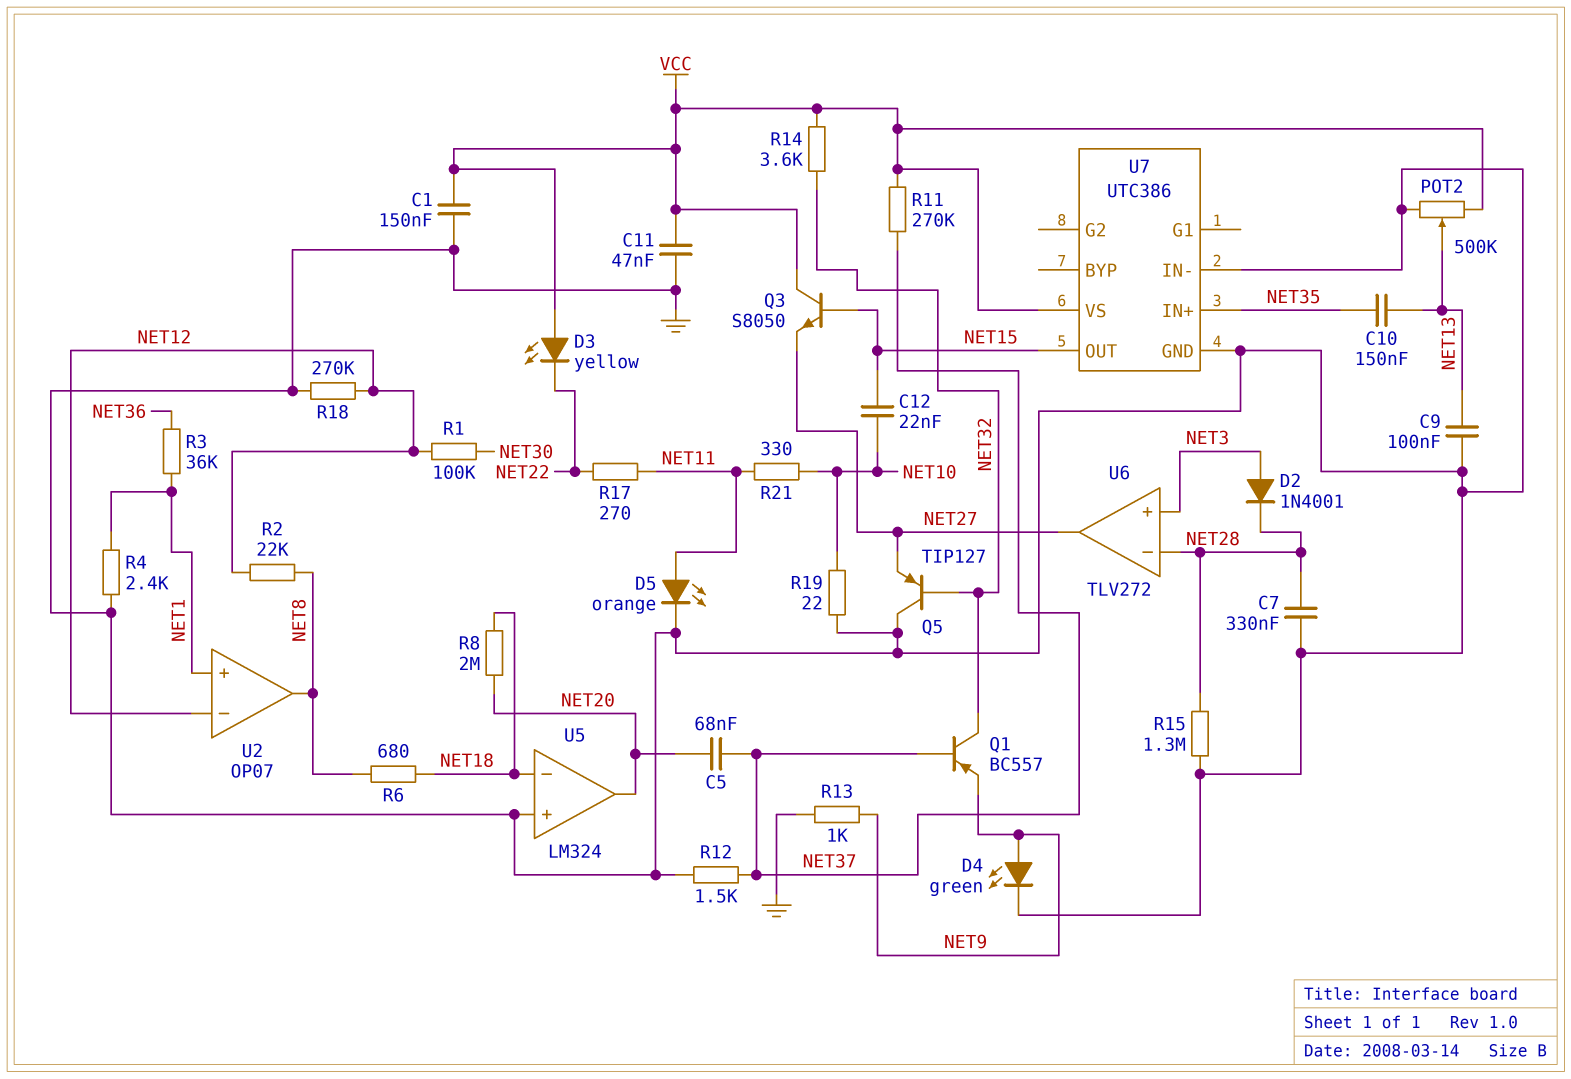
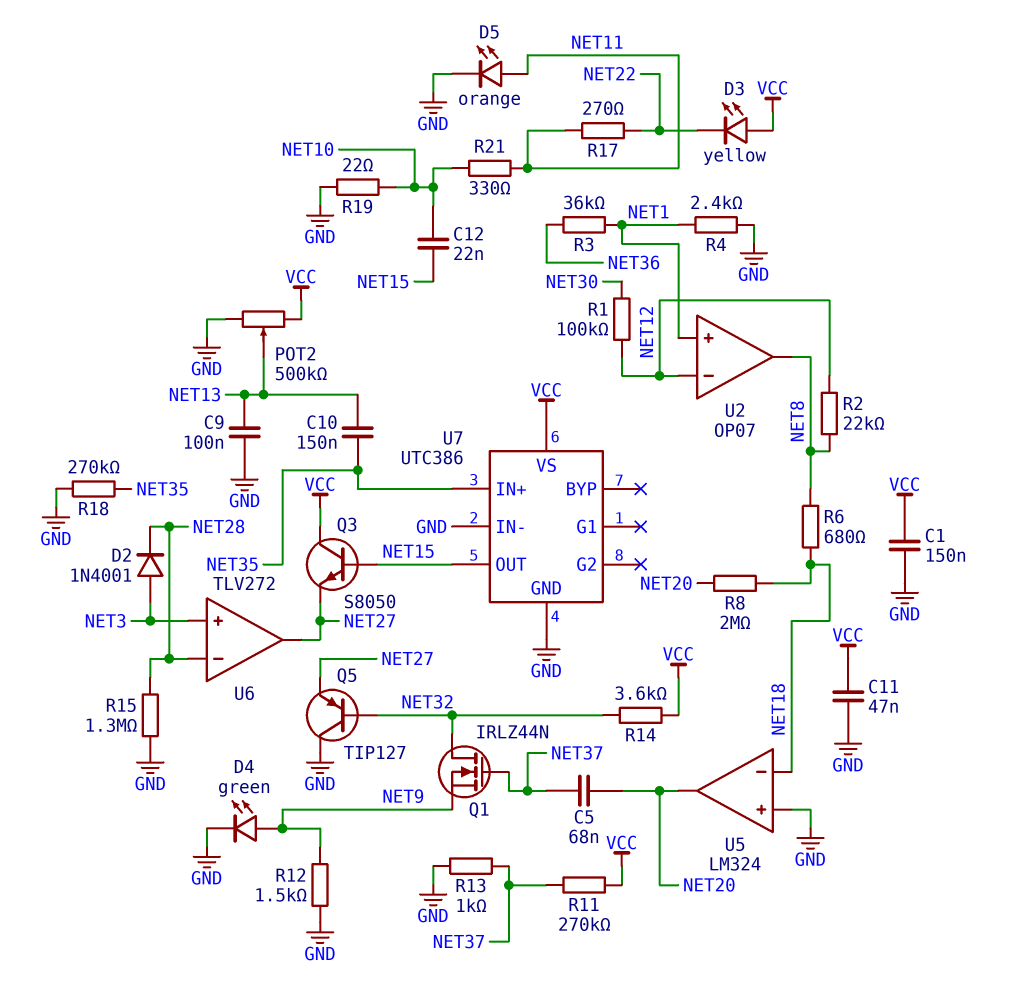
C7: 330nF (GND, NET28) -> none
Q1: PNP BC557 (B NET37, C NET32, E NET9) -> NMOS IRLZ44N (G NET37, D NET32, S NET9)
R12: 1.5k (GND, NET37) -> 1.5k (GND, NET9)
R13: 1k (GND, NET9) -> 1k (GND, NET37)
R18: 270k (GND, NET12) -> 270k (GND, NET35)

